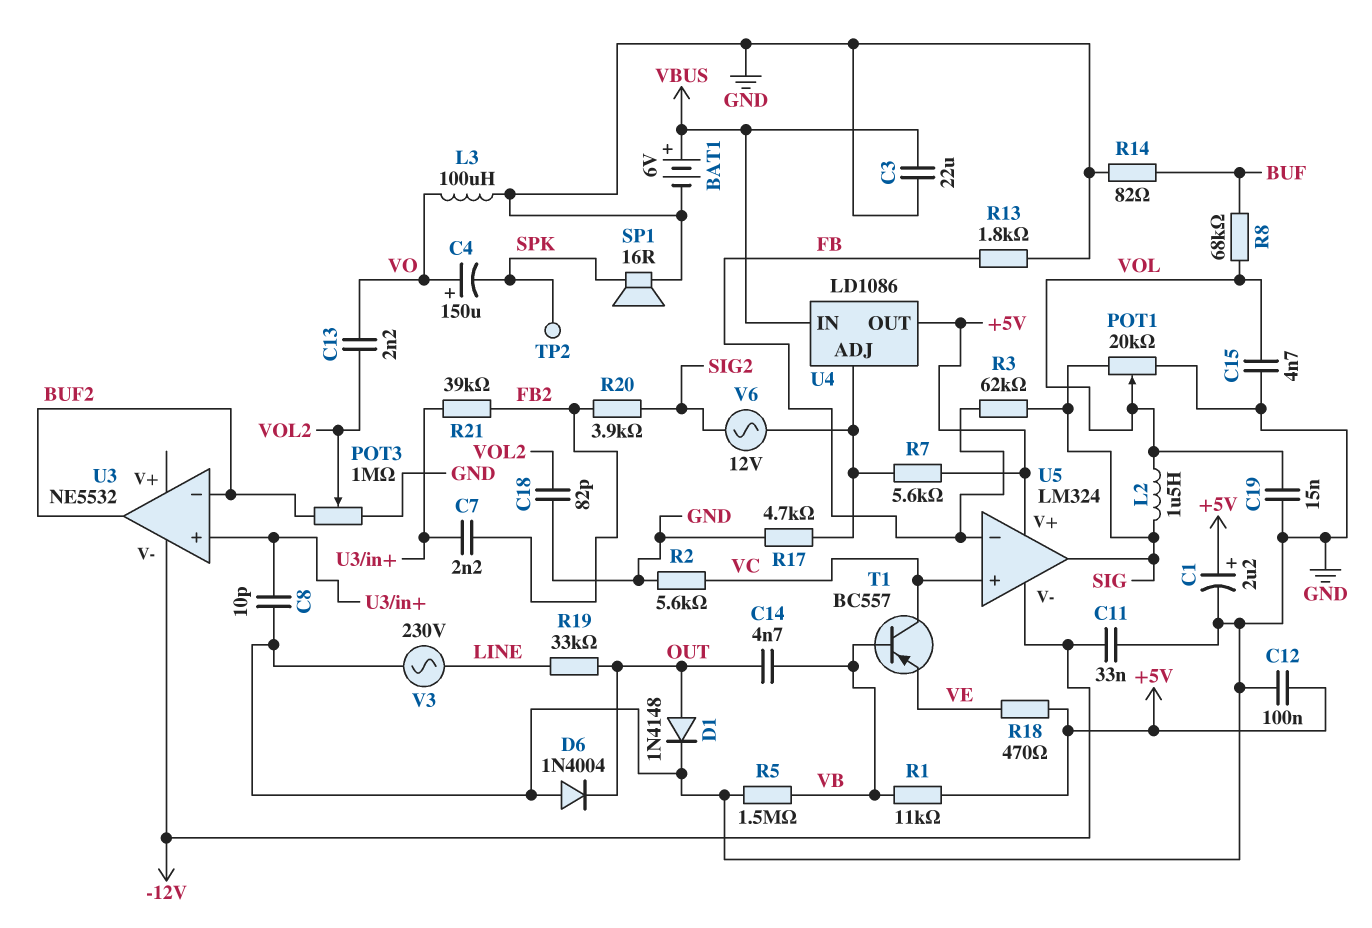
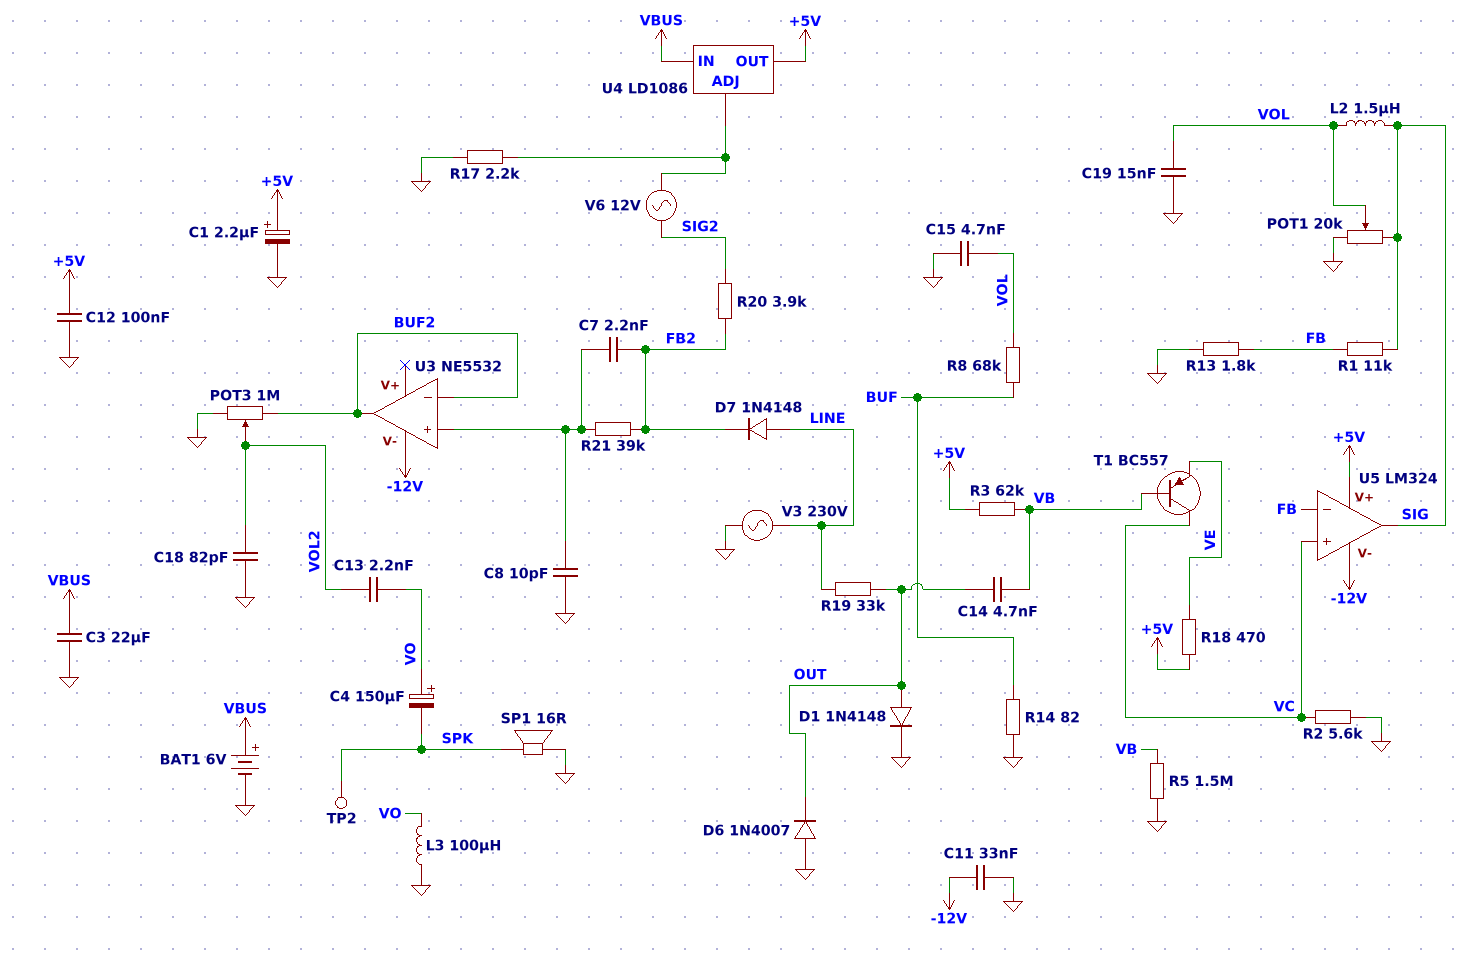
D6: diode 1N4004 (A GND, K OUT) -> diode 1N4007 (A GND, K OUT)
D7: none -> diode 1N4148 (A LINE, K FB2)
R1: 11k (+5V, VB) -> 11k (FB, SIG)
R3: 62k (FB, SIG) -> 62k (+5V, VB)
R7: 5.6k (+5V, U4/ADJ) -> none
R17: 4.7k (GND, U4/ADJ) -> 2.2k (GND, U4/ADJ)

